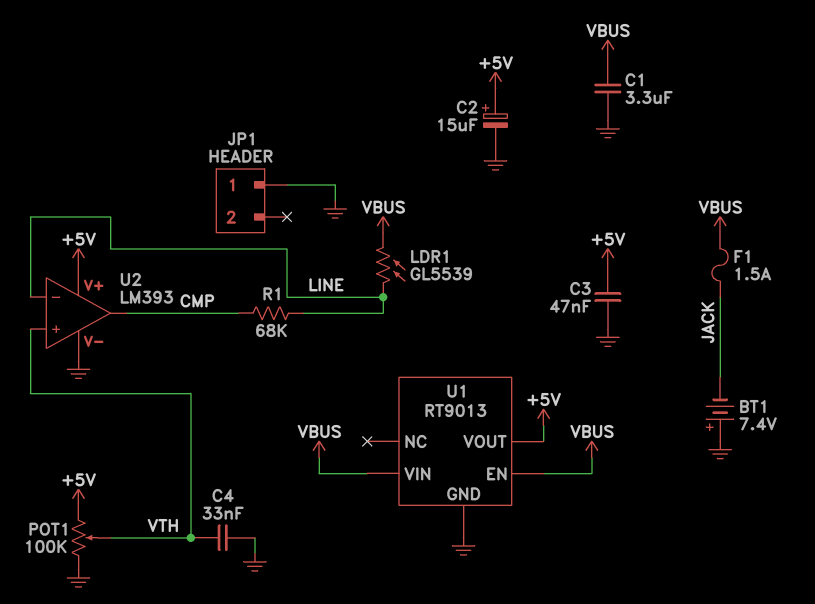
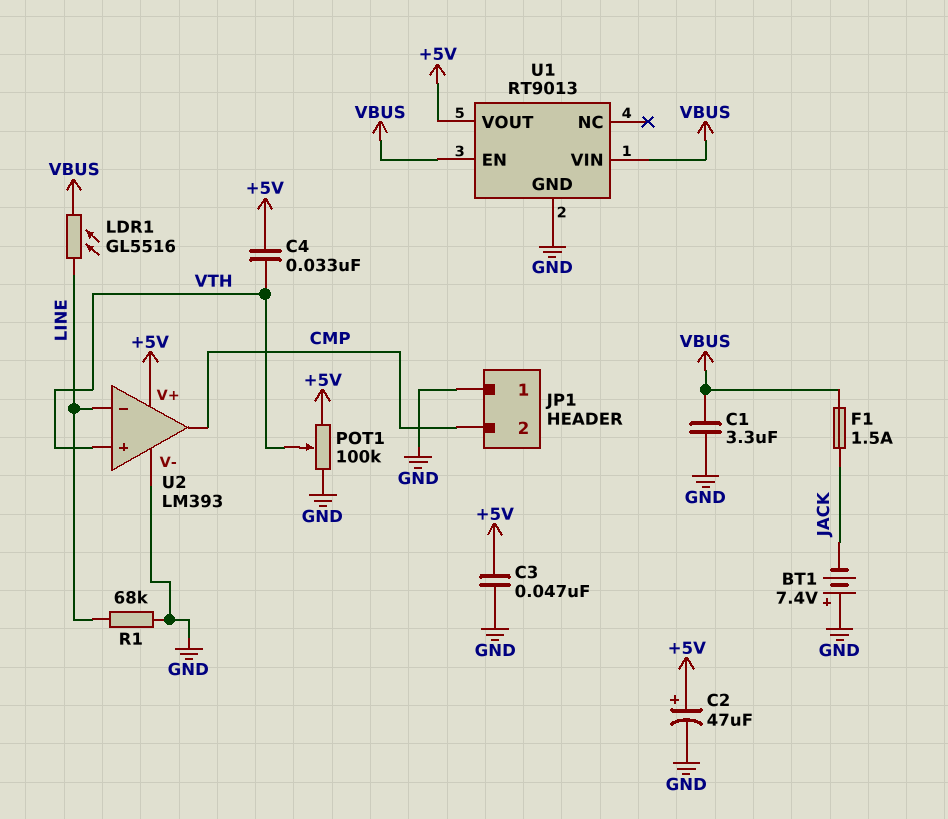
C2: 15uF (plus +5V, minus GND) -> 47uF (plus +5V, minus GND)
C4: 33nF (GND, VTH) -> 33nF (+5V, VTH)
JP1 pin 2: none -> CMP
LDR1: GL5539 (LINE, VBUS) -> GL5516 (LINE, VBUS)
R1: 68k (CMP, LINE) -> 68k (GND, LINE)

